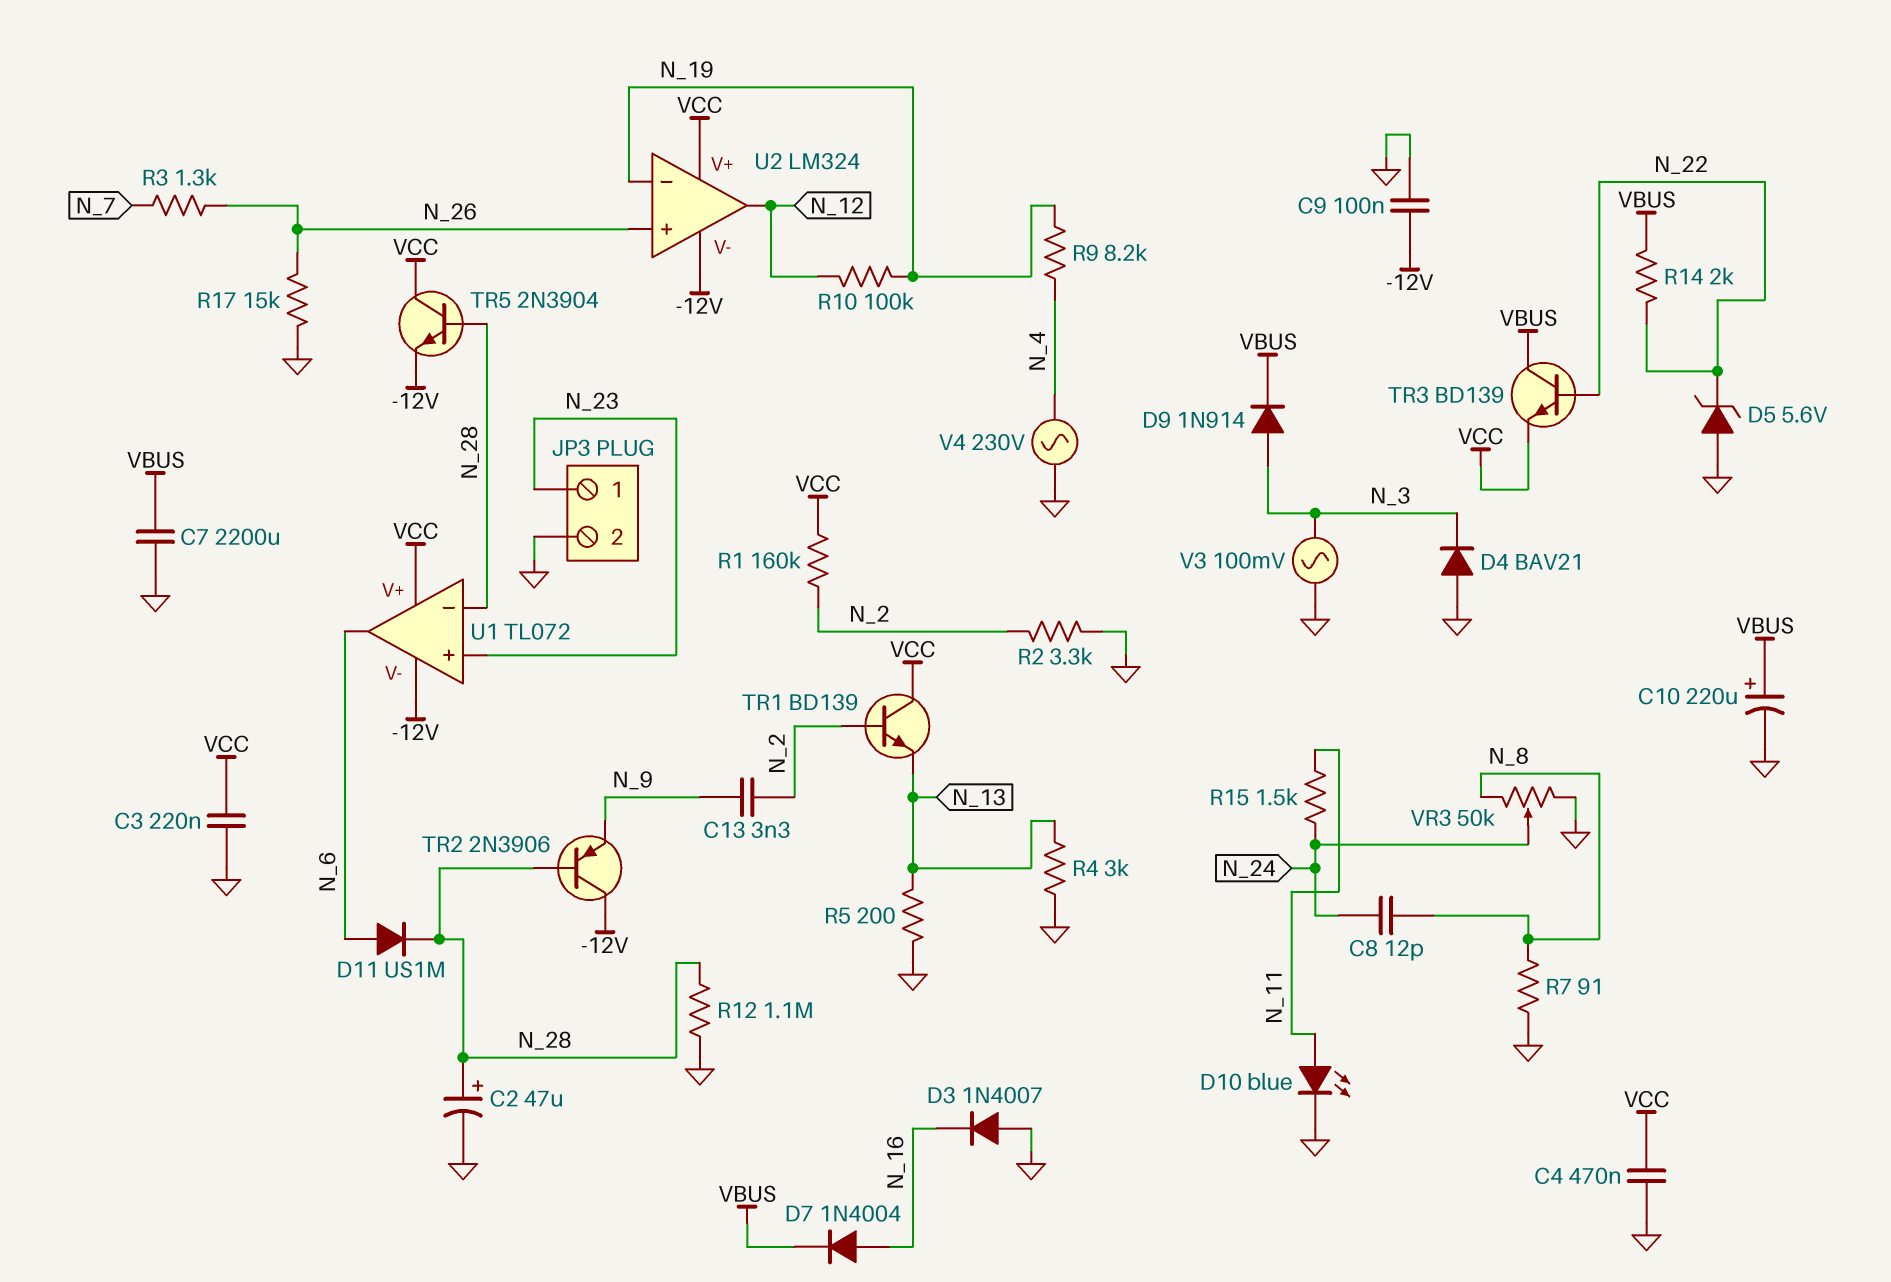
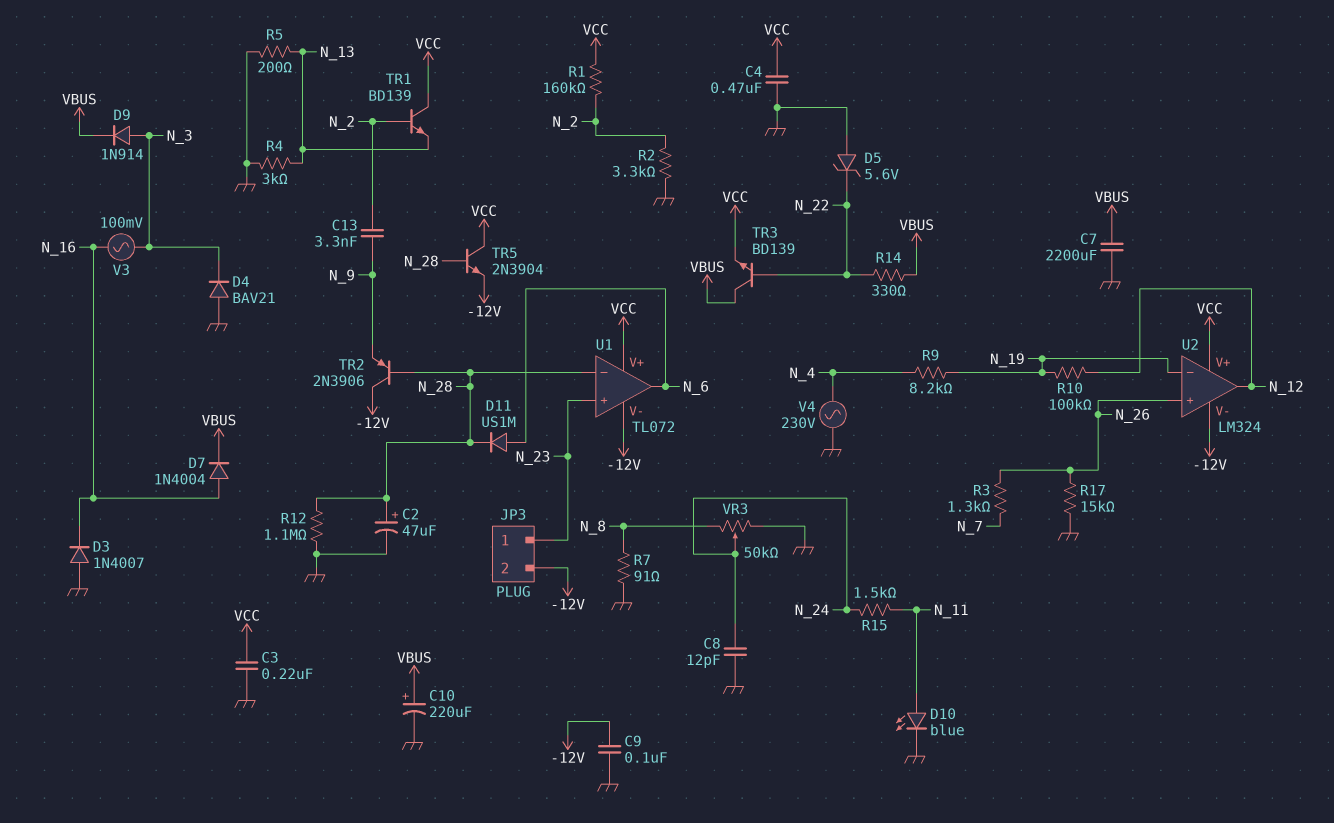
C8: 12pF (N_8, N_24) -> 12pF (GND, N_24)
JP3 pin 2: GND -> -12V
R14: 2k (N_22, VBUS) -> 330 (N_22, VBUS)
V3: AC 100mV (GND, N_3) -> AC 100mV (N_3, N_16)

